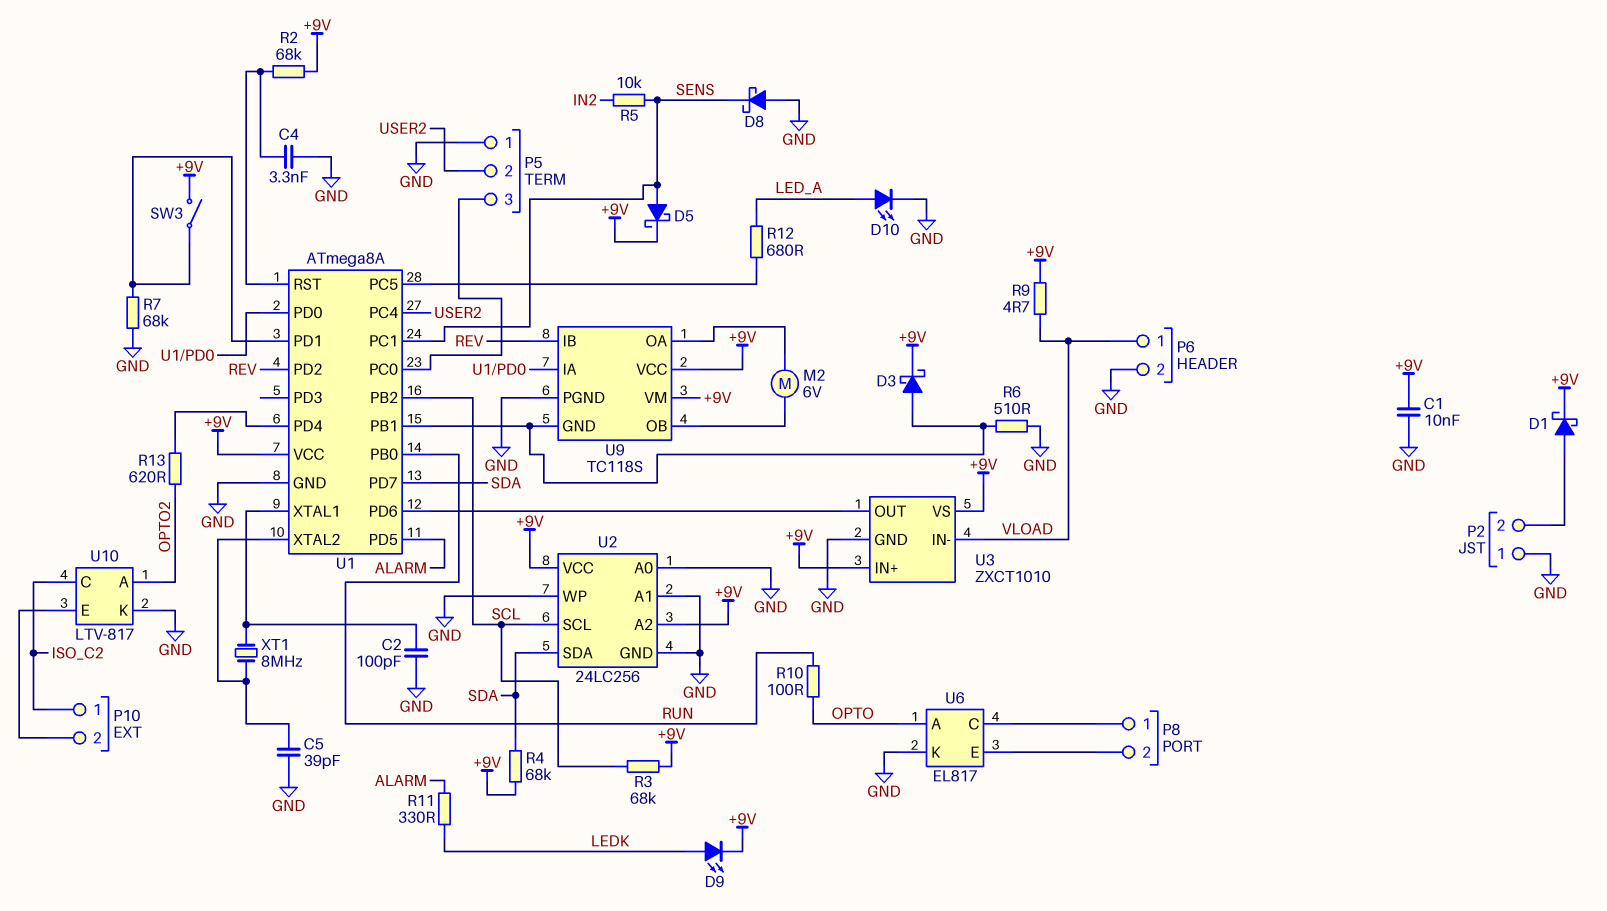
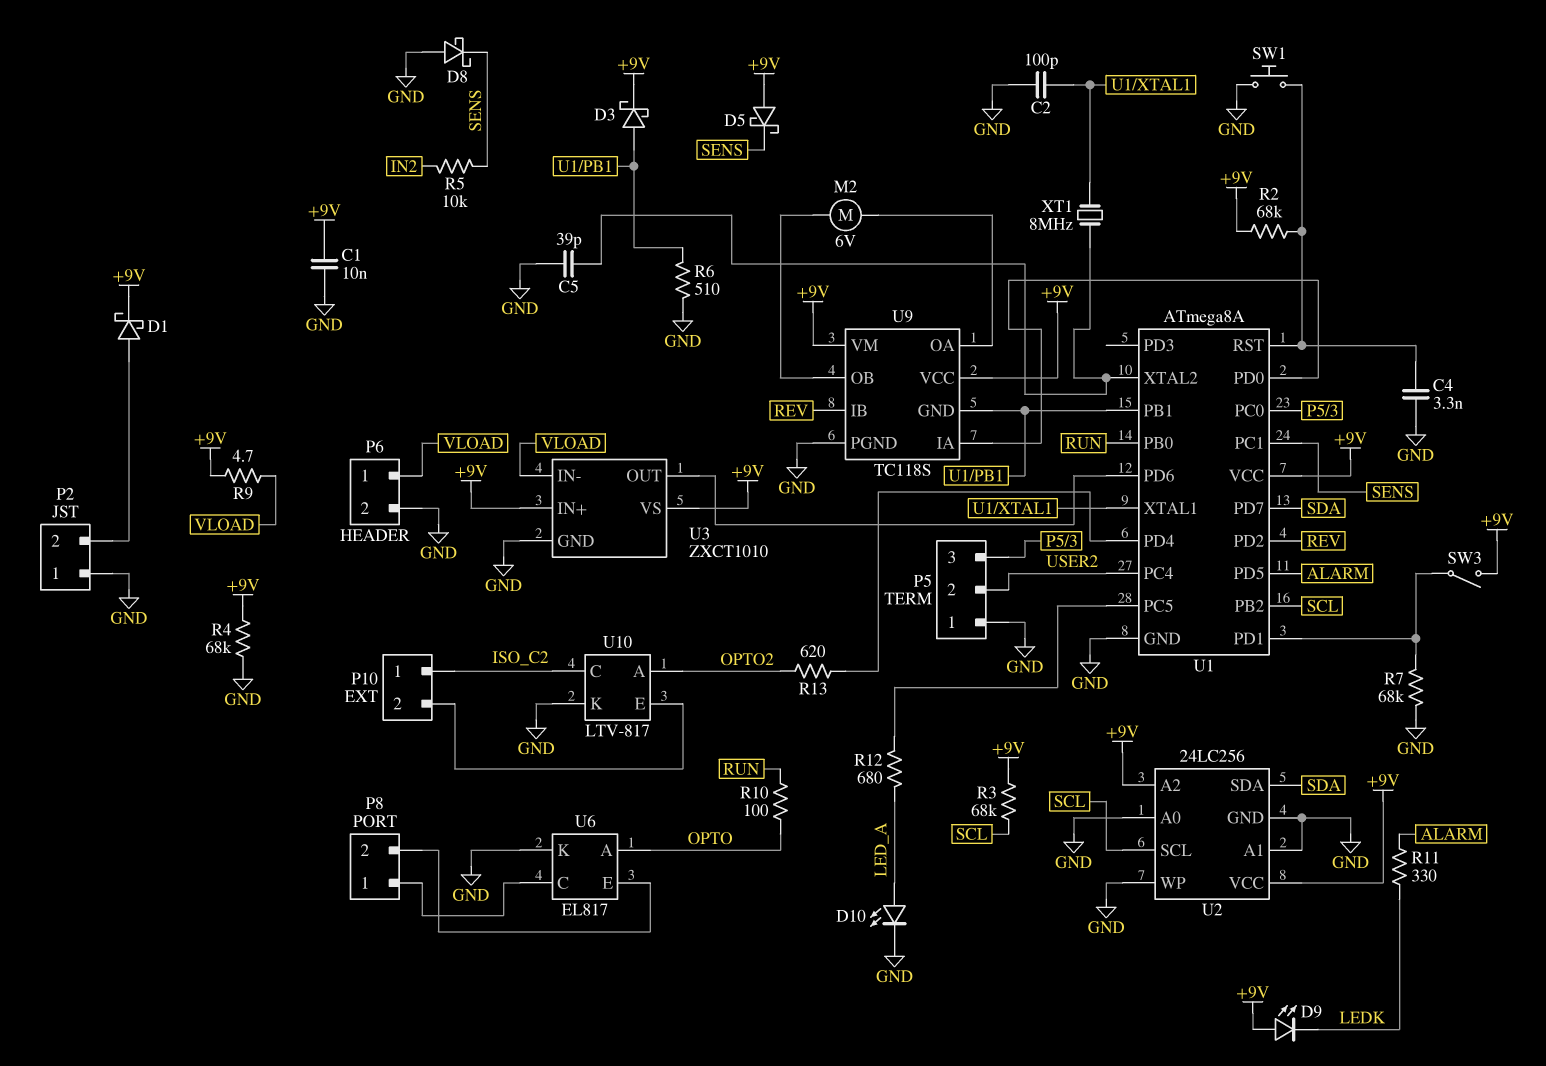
D5: schottky (A SENS, K +9V) -> schottky (A +9V, K SENS)
D9: LED (A LEDK, K +9V) -> LED (A +9V, K LEDK)
R4: 68k (+9V, SDA) -> 68k (+9V, GND)
SW1: none -> button (GND, U1/RST)

